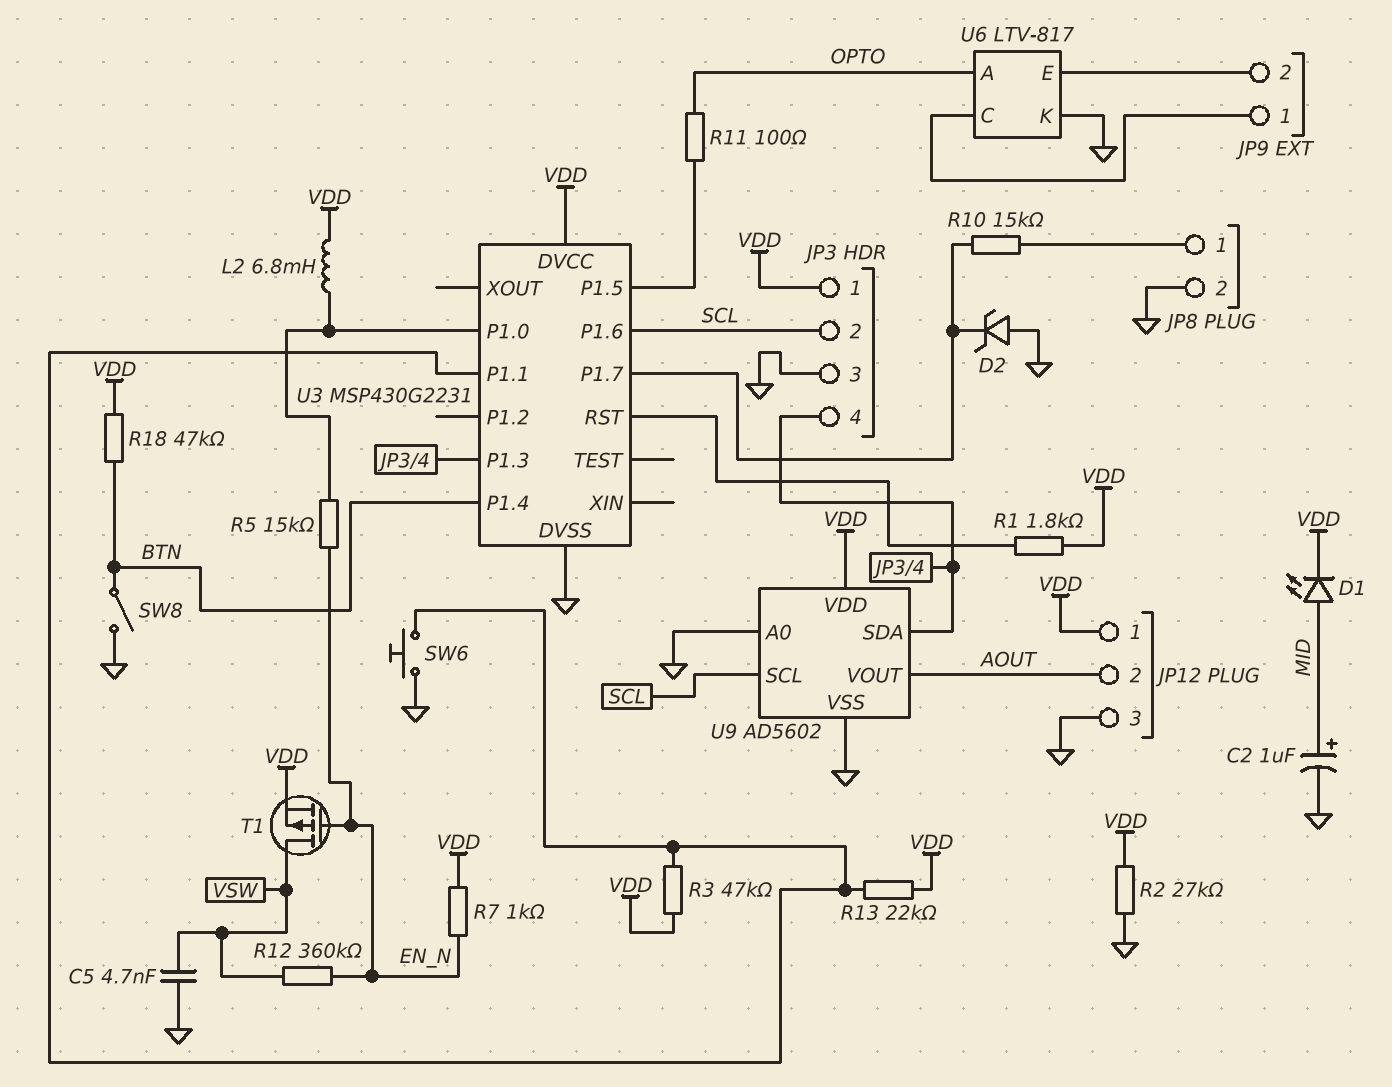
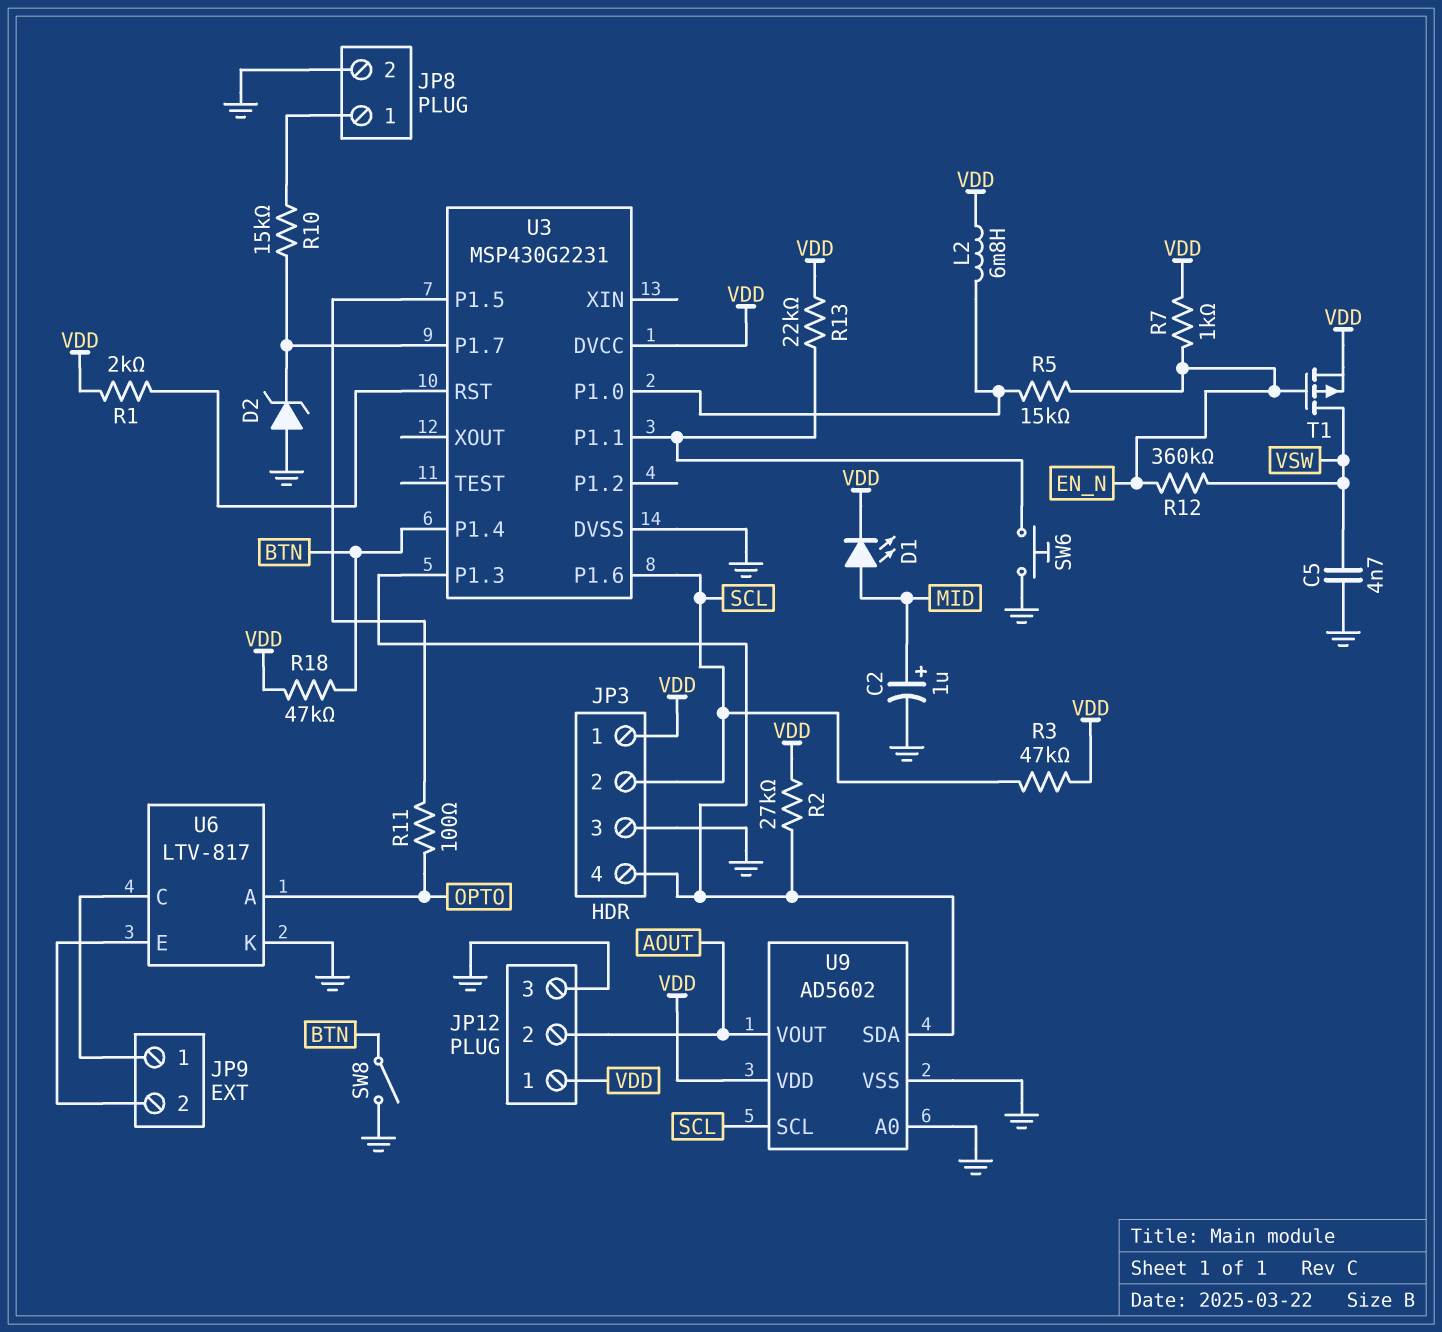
R1: 1.8k (U3/RST, VDD) -> 2k (U3/RST, VDD)
R2: 27k (GND, VDD) -> 27k (JP3/4, VDD)
R3: 47k (U3/P1.1, VDD) -> 47k (SCL, VDD)

